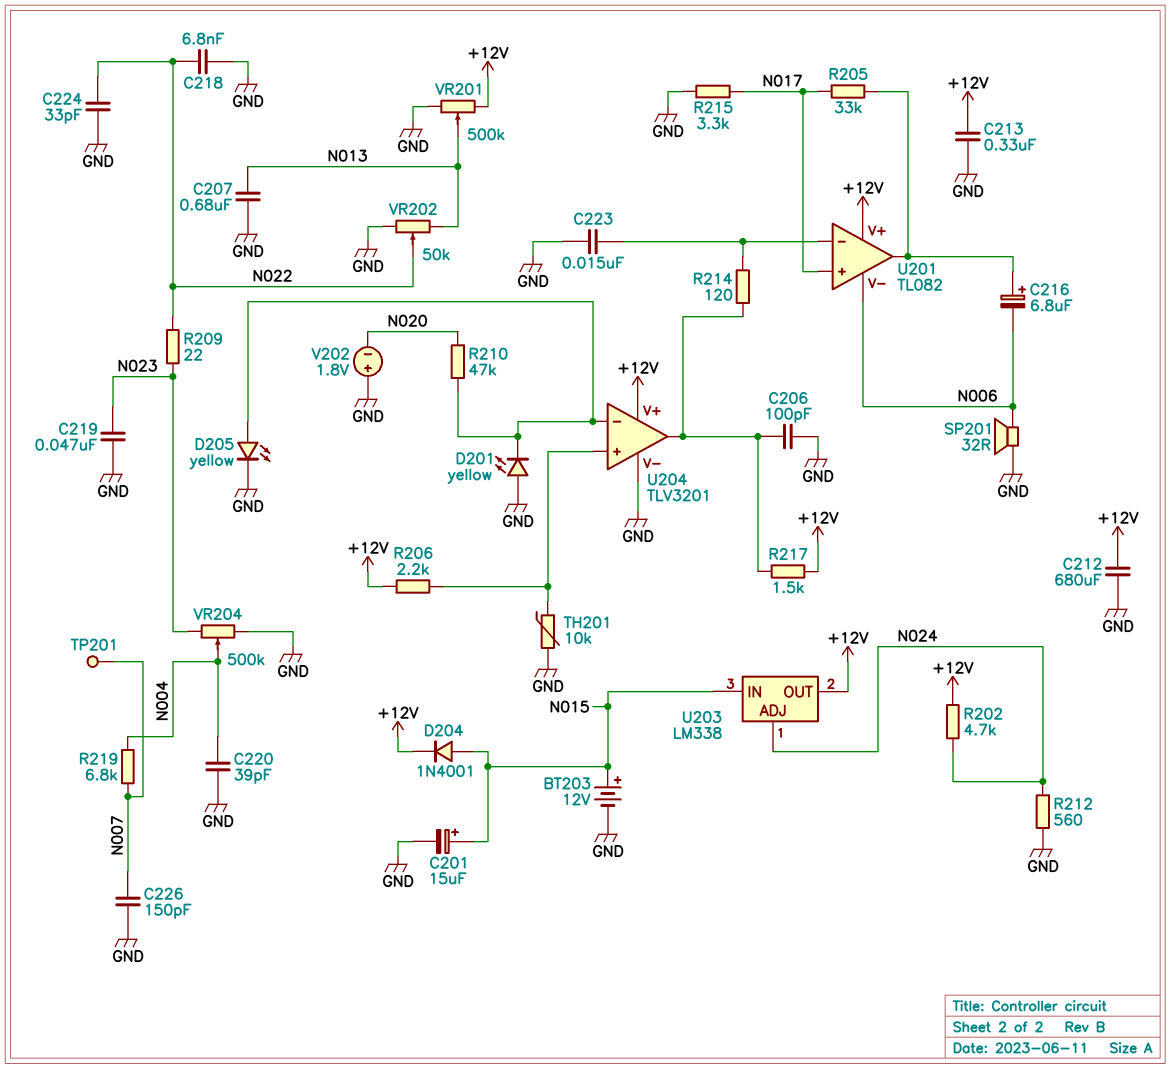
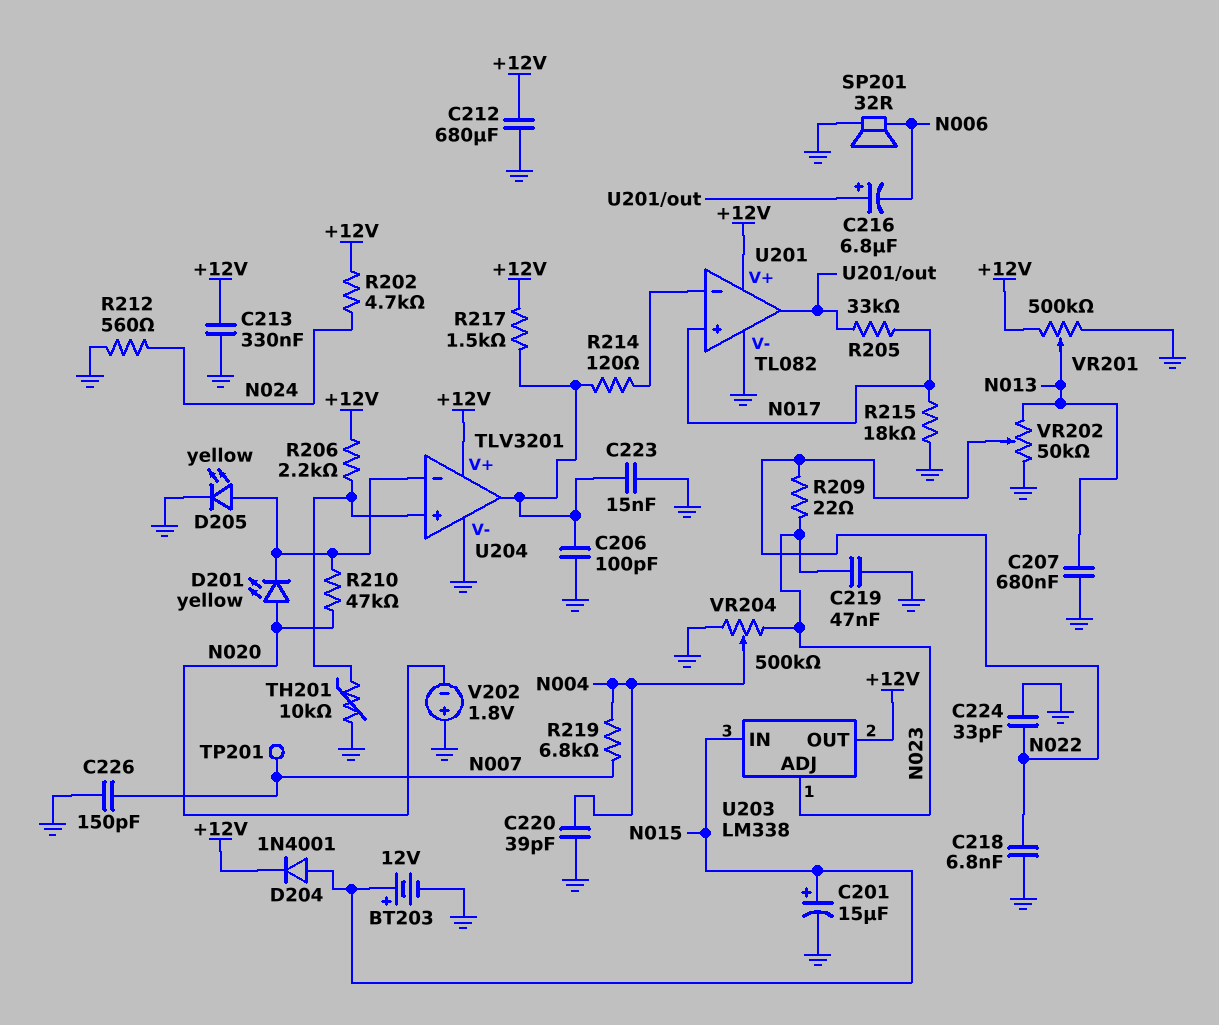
C223: 15nF (GND, U201/in-) -> 15nF (GND, U204/out)
D201: LED yellow (A GND, K U204/in-) -> LED yellow (A N020, K U204/in-)
R215: 3.3k (GND, N017) -> 18k (GND, N017)
U201 pin V-: N006 -> GND
U203 pin ADJ: N024 -> N023

